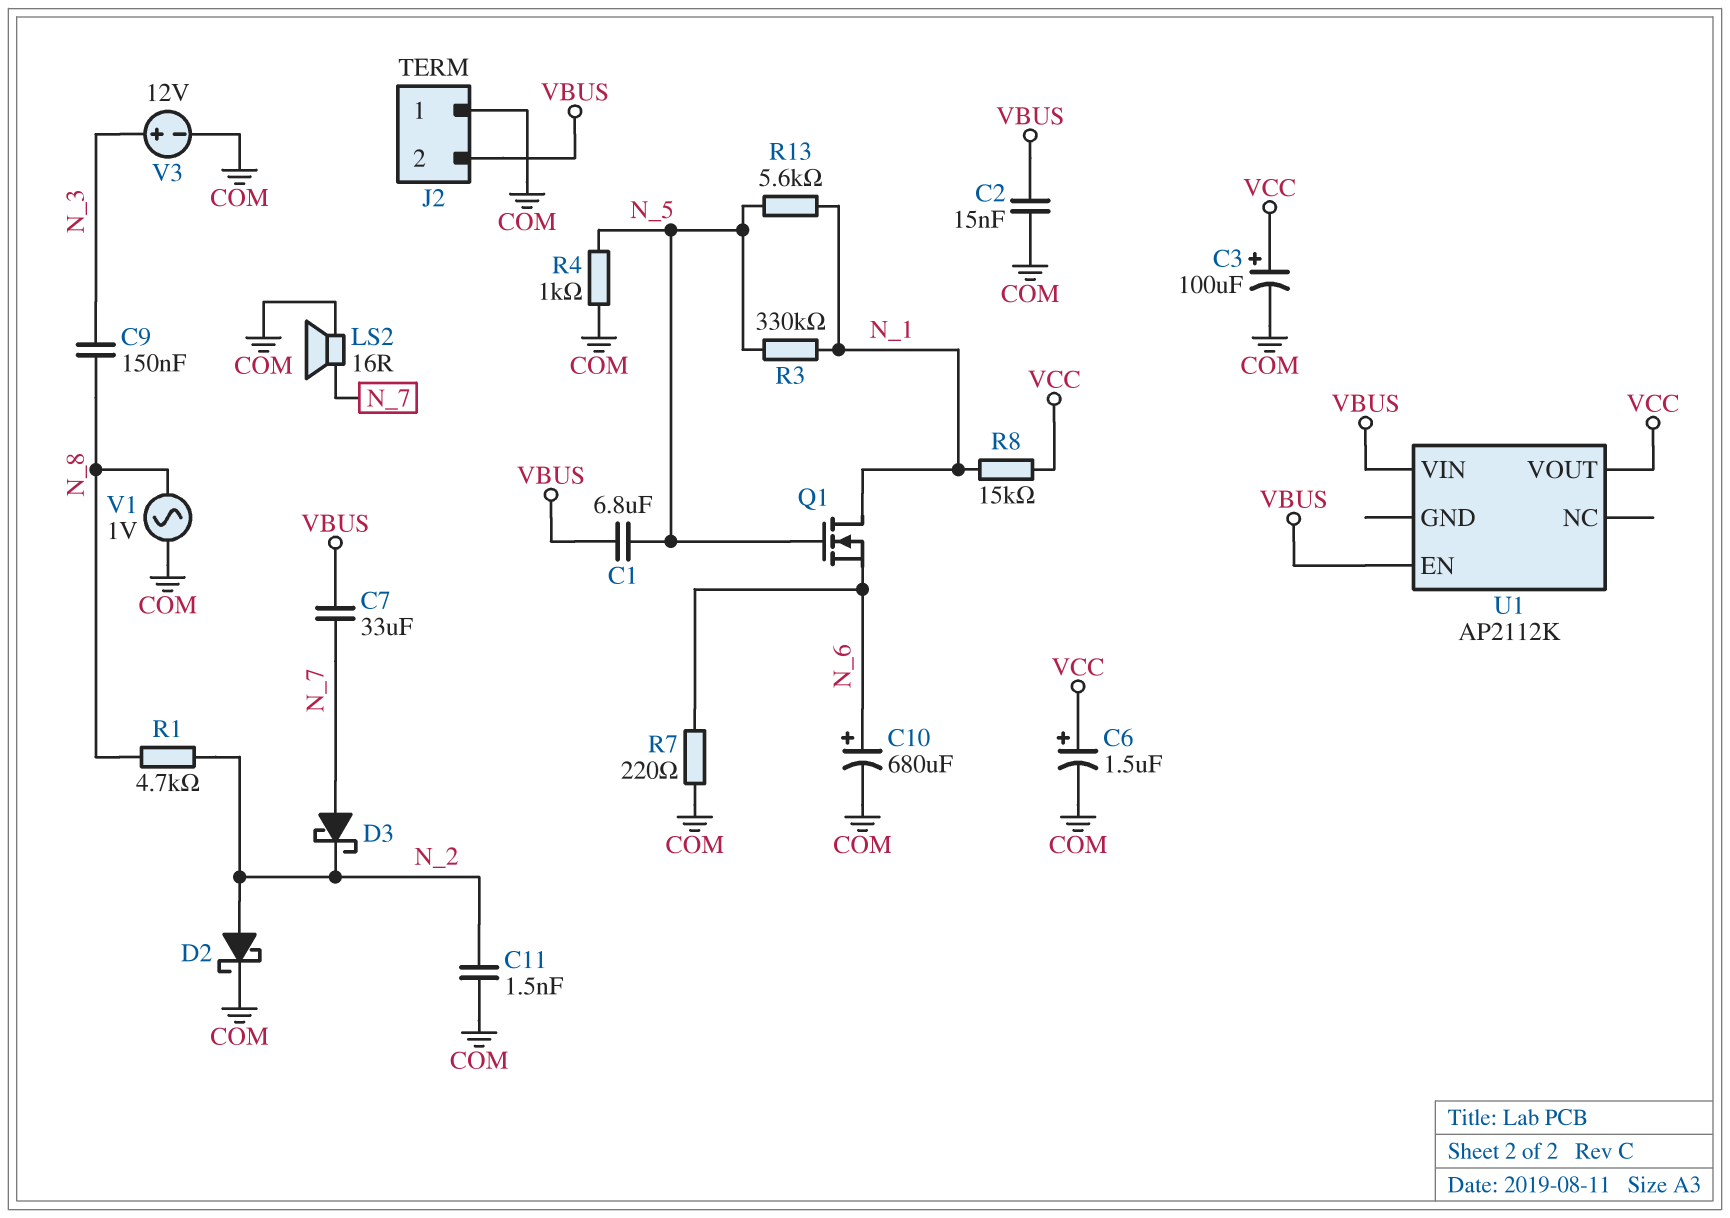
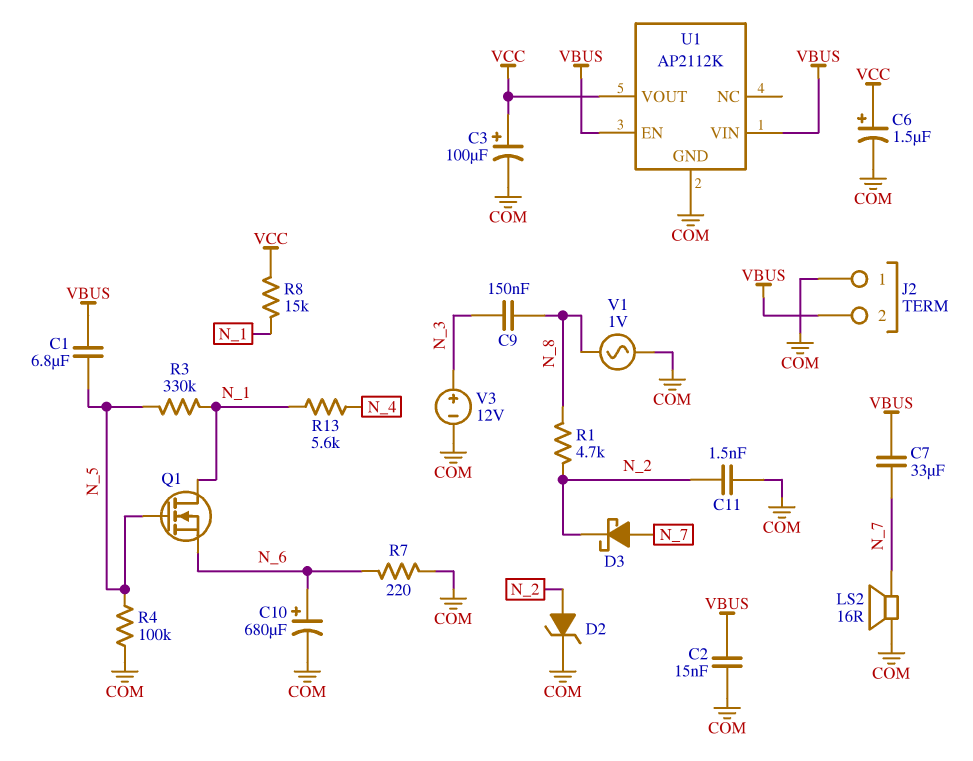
D2: schottky (A N_2, K COM) -> zener (A N_2, K COM)
R4: 1k (COM, N_5) -> 100k (COM, N_5)
R13: 5.6k (N_1, N_5) -> 5.6k (N_1, N_4)
U1 pin GND: none -> COM

